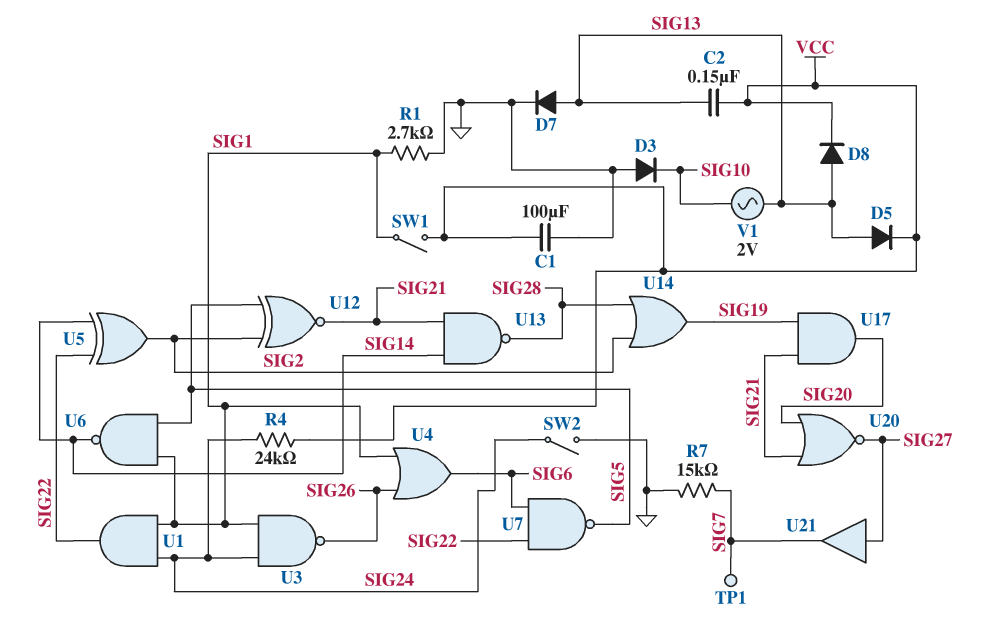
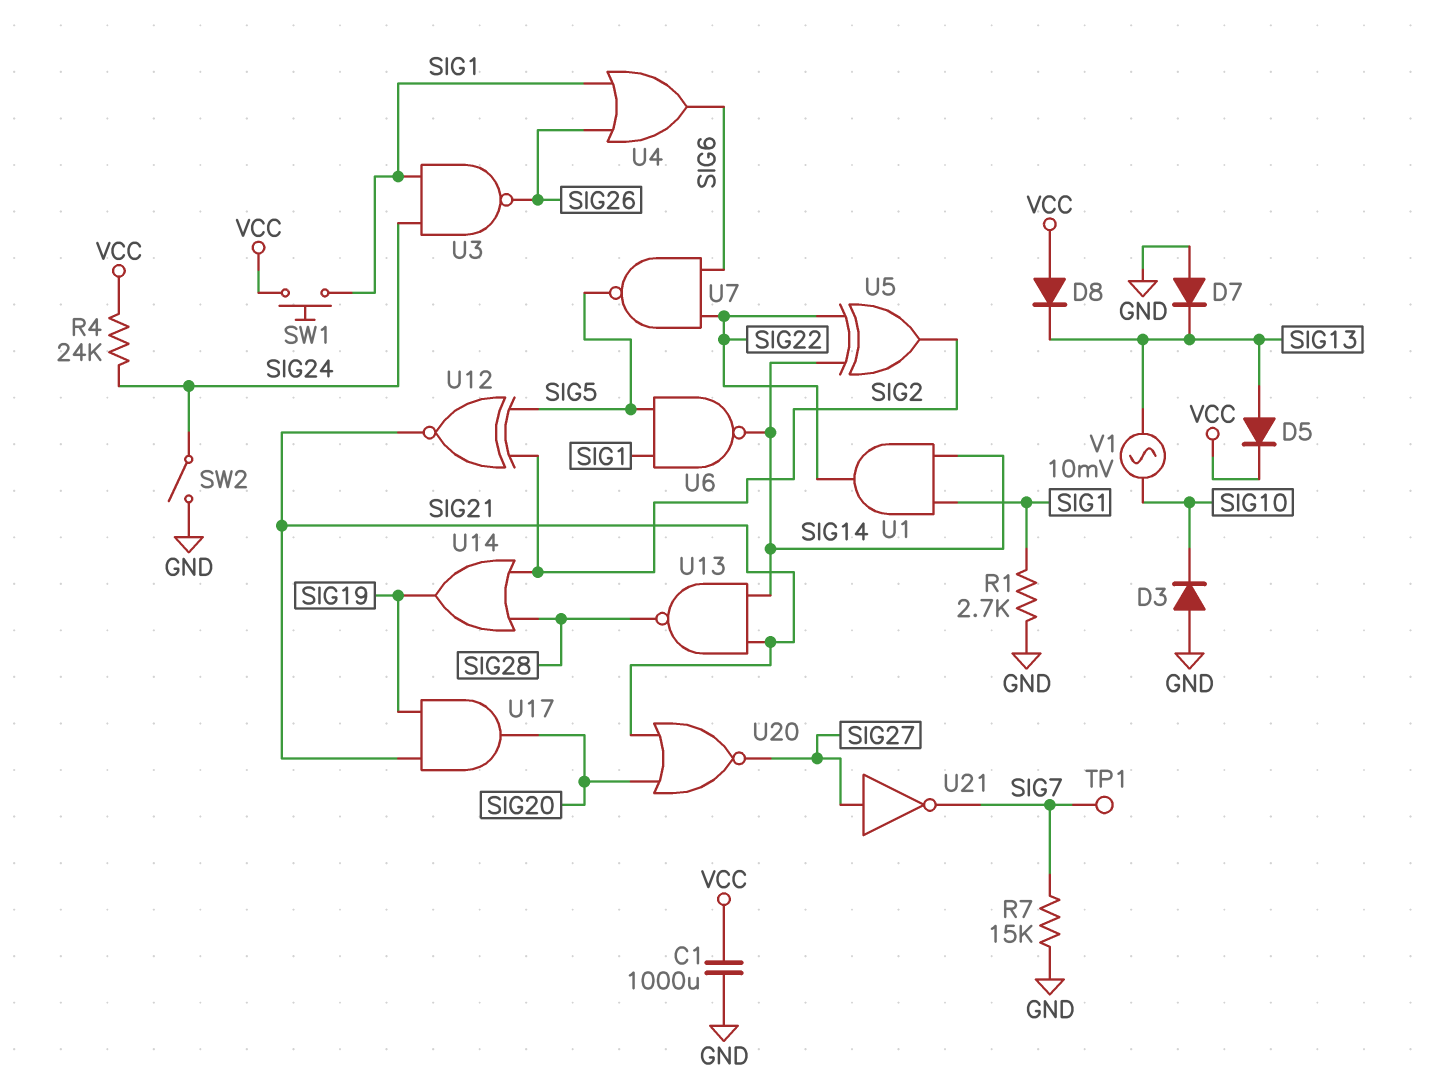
C1: 100uF (GND, VCC) -> 1000uF (GND, VCC)
C2: 150nF (SIG13, VCC) -> none
D7: diode (A SIG13, K GND) -> diode (A GND, K SIG13)
D8: diode (A SIG13, K VCC) -> diode (A VCC, K SIG13)
SW1: switch (SIG1, VCC) -> button (SIG1, VCC)
U1: AND (in SIG1, in SIG24, out SIG22) -> AND (in SIG1, in SIG14, out SIG22)
U21: buffer (in SIG27, out SIG7) -> NOT (in SIG27, out SIG7)
V1: AC 2V (SIG10, SIG13) -> AC 10mV (SIG10, SIG13)

